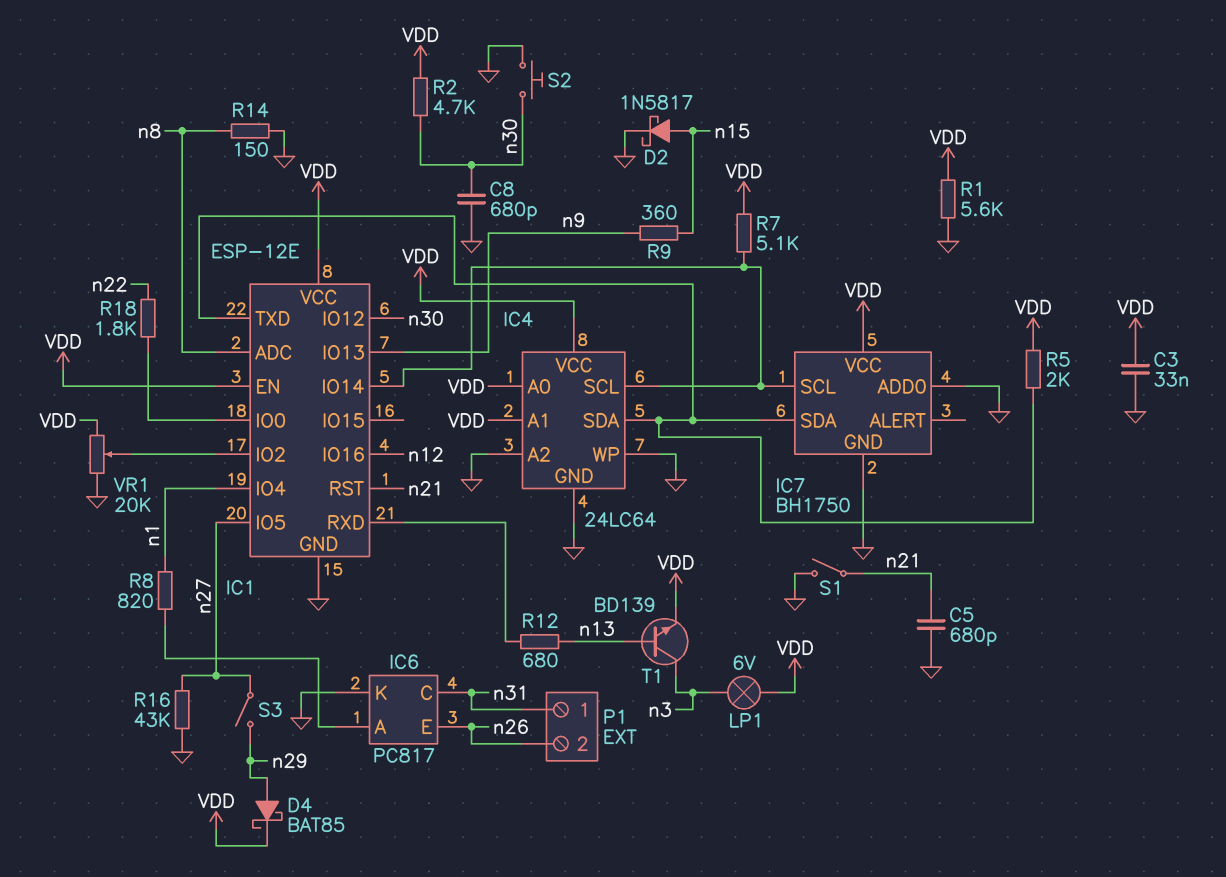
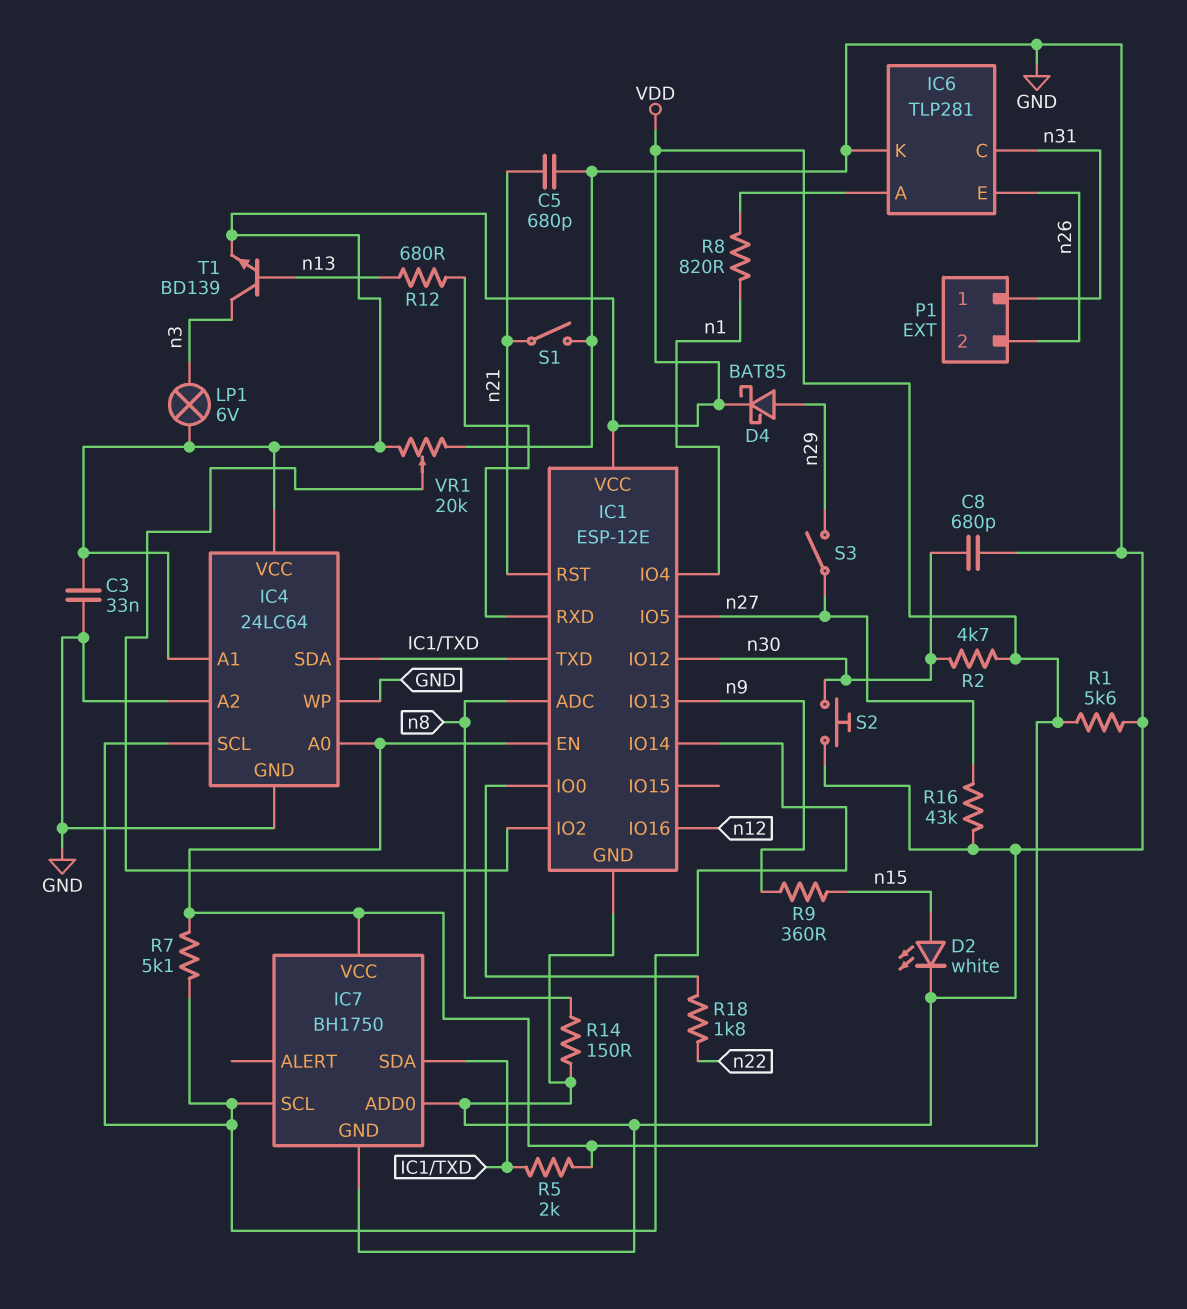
D2: schottky 1N5817 (A n15, K GND) -> LED white (A n15, K GND)
IC6: PC817 -> TLP281

